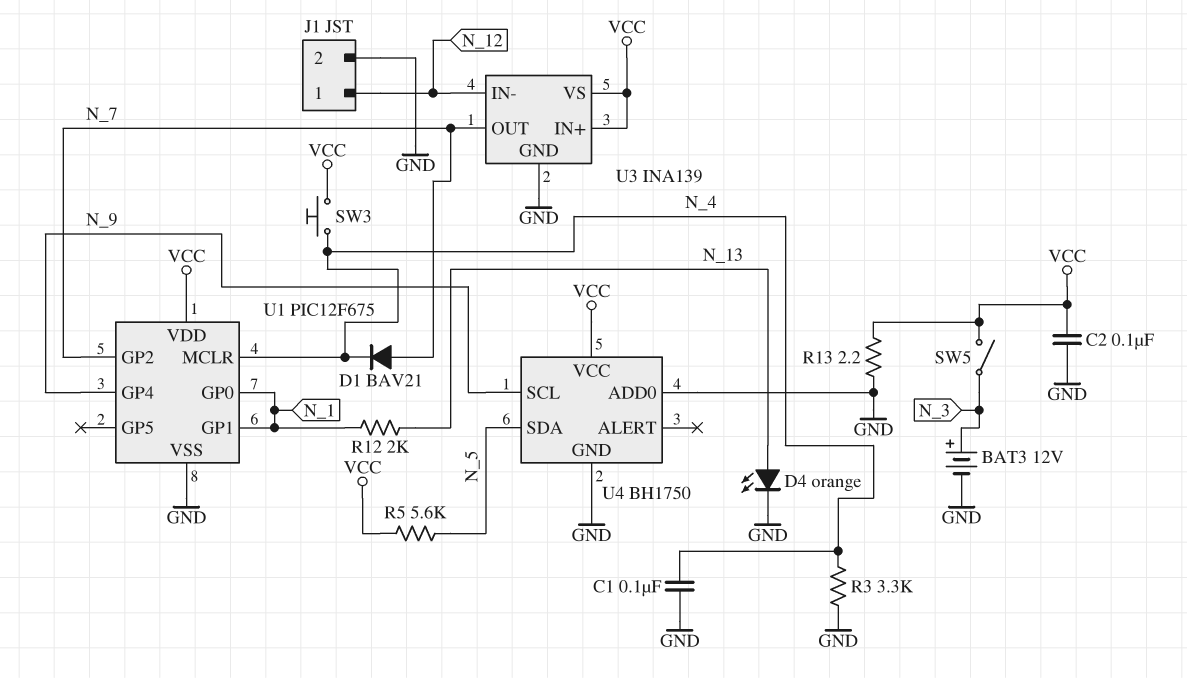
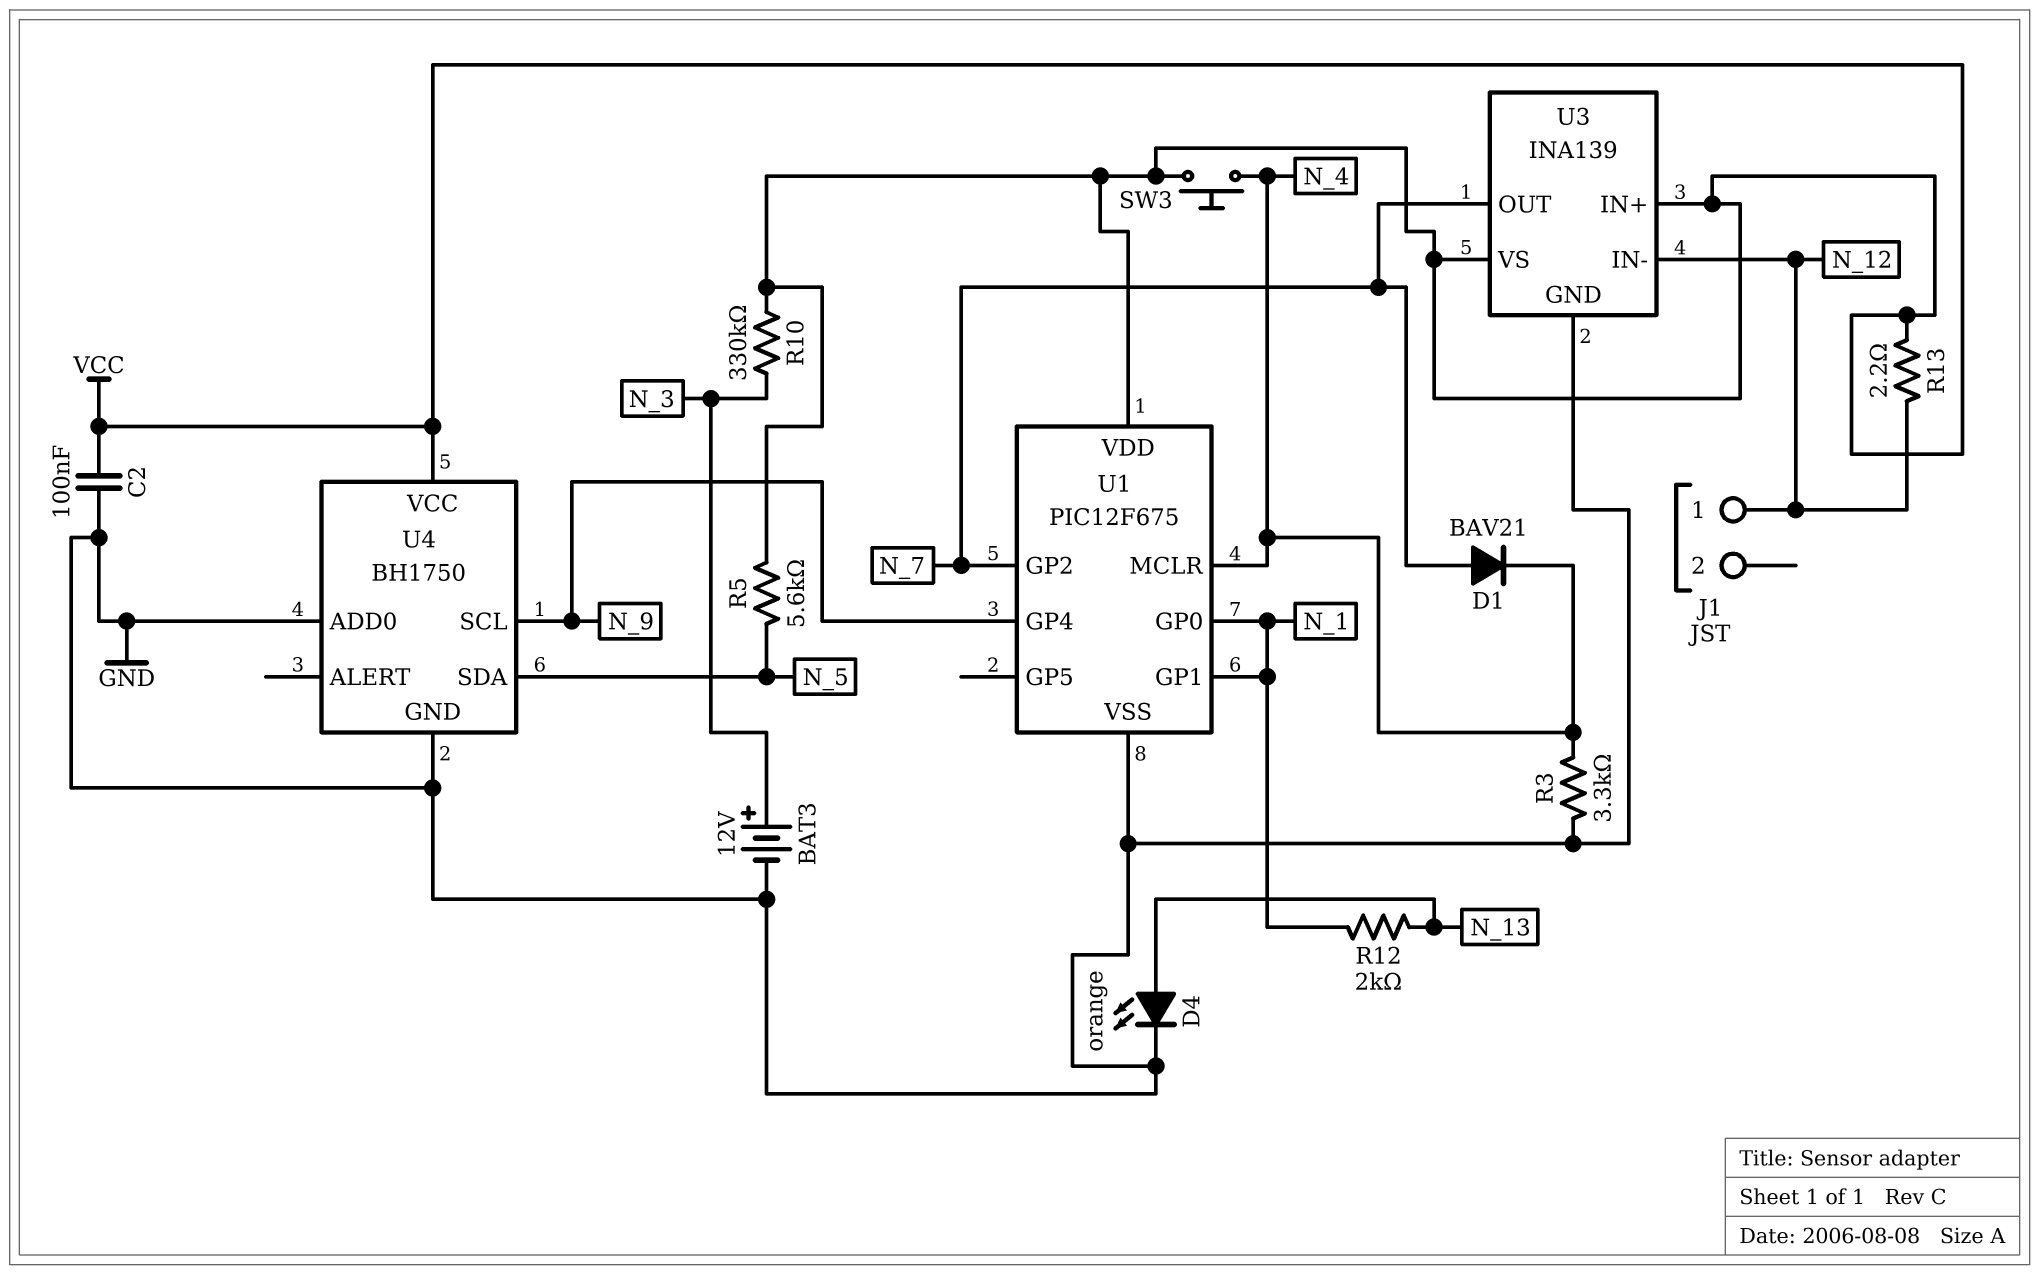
C1: 100nF (GND, N_4) -> none
J1 pin 2: GND -> none
R10: none -> 330k (N_3, VCC)
R13: 2.2 (GND, VCC) -> 2.2 (N_12, VCC)
SW5: switch (N_3, VCC) -> none

